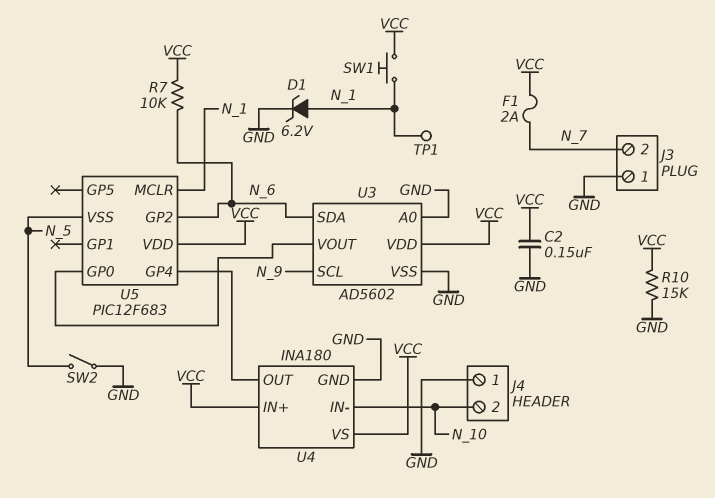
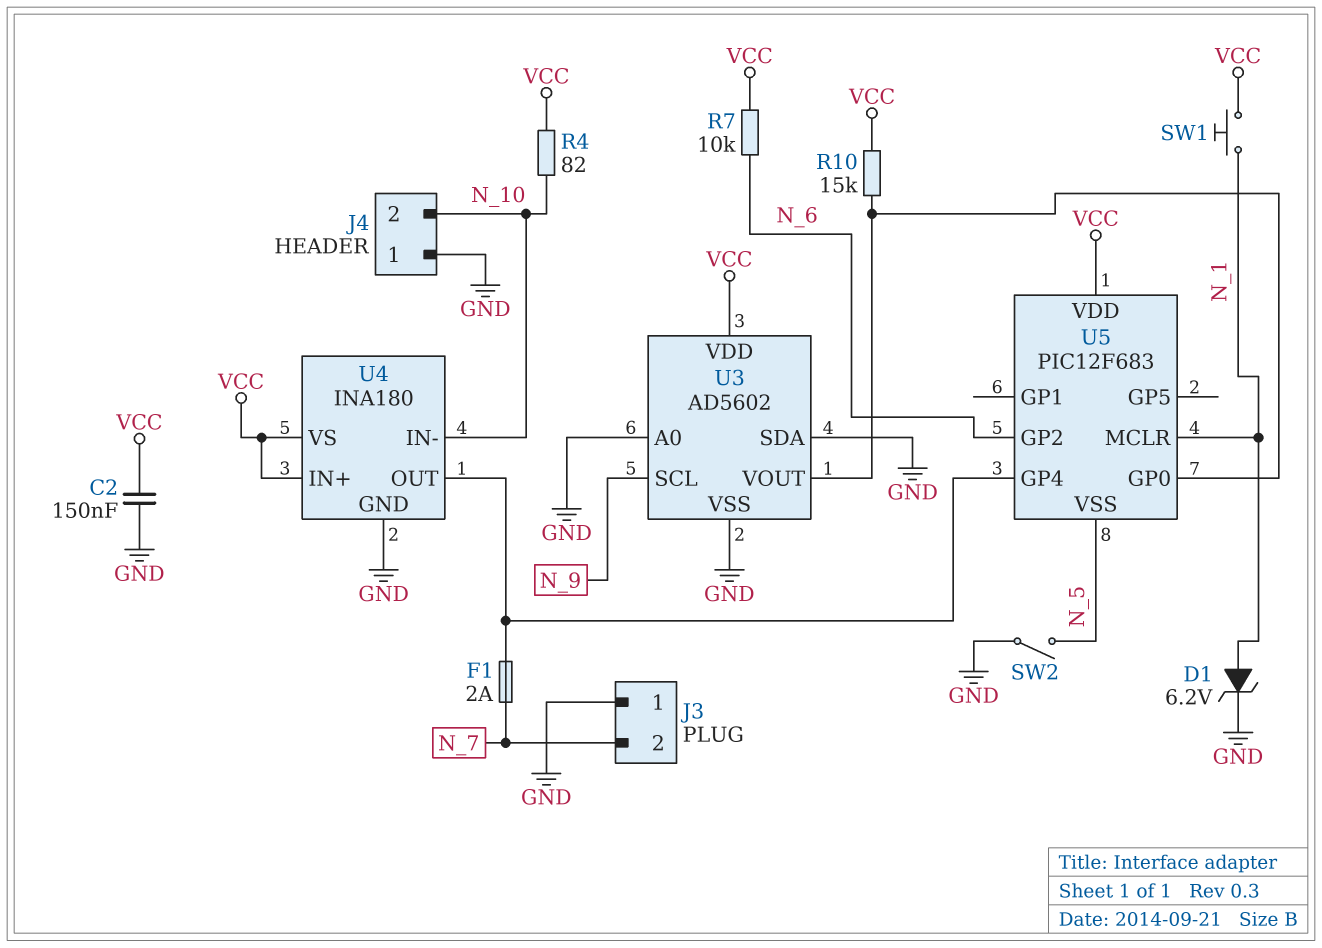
F1: 2A (N_7, VCC) -> 2A (N_7, U4/OUT)
R4: none -> 82 (N_10, VCC)
R10: 15k (GND, VCC) -> 15k (U3/VOUT, VCC)
TP1: test point (N_1) -> none
U3 pin SDA: N_6 -> GND

